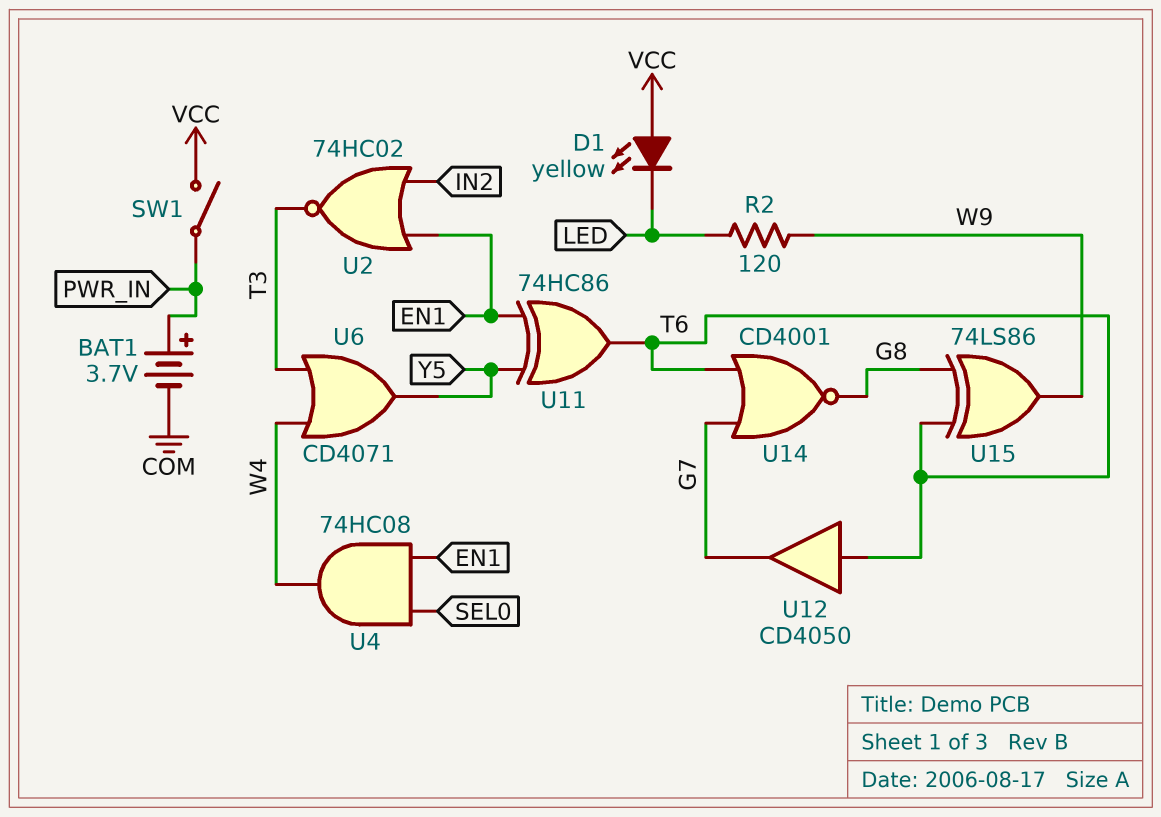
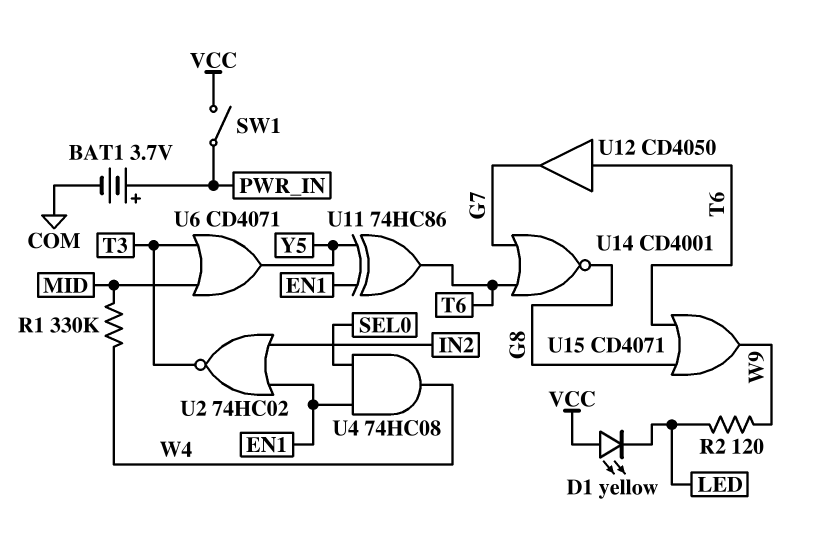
R1: none -> 330k (MID, W4)
U6: OR CD4071 (in T3, in W4, out Y5) -> OR CD4071 (in MID, in T3, out Y5)
U15: XOR 74LS86 (in G8, in T6, out W9) -> OR CD4071 (in G8, in T6, out W9)

